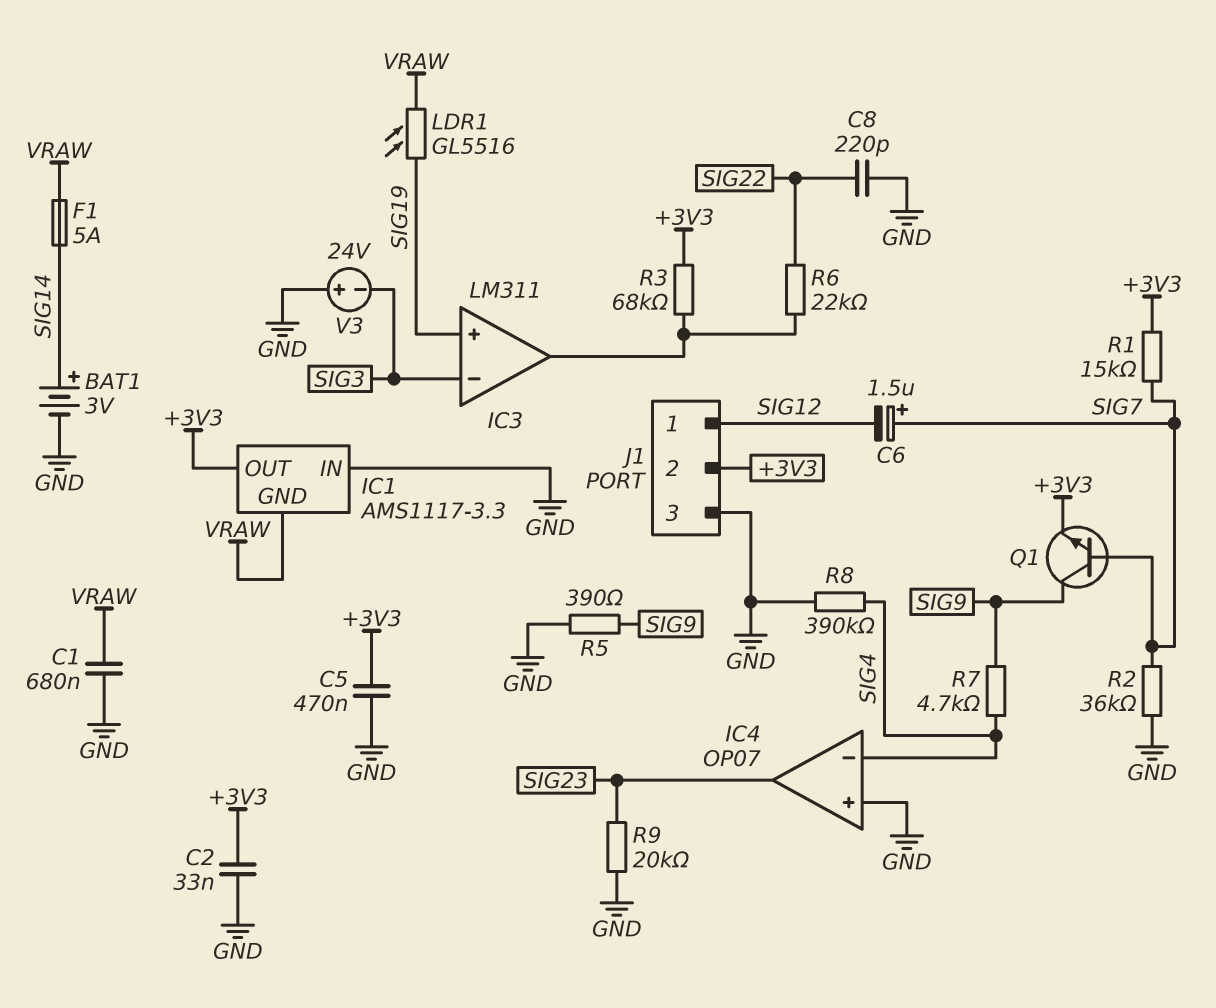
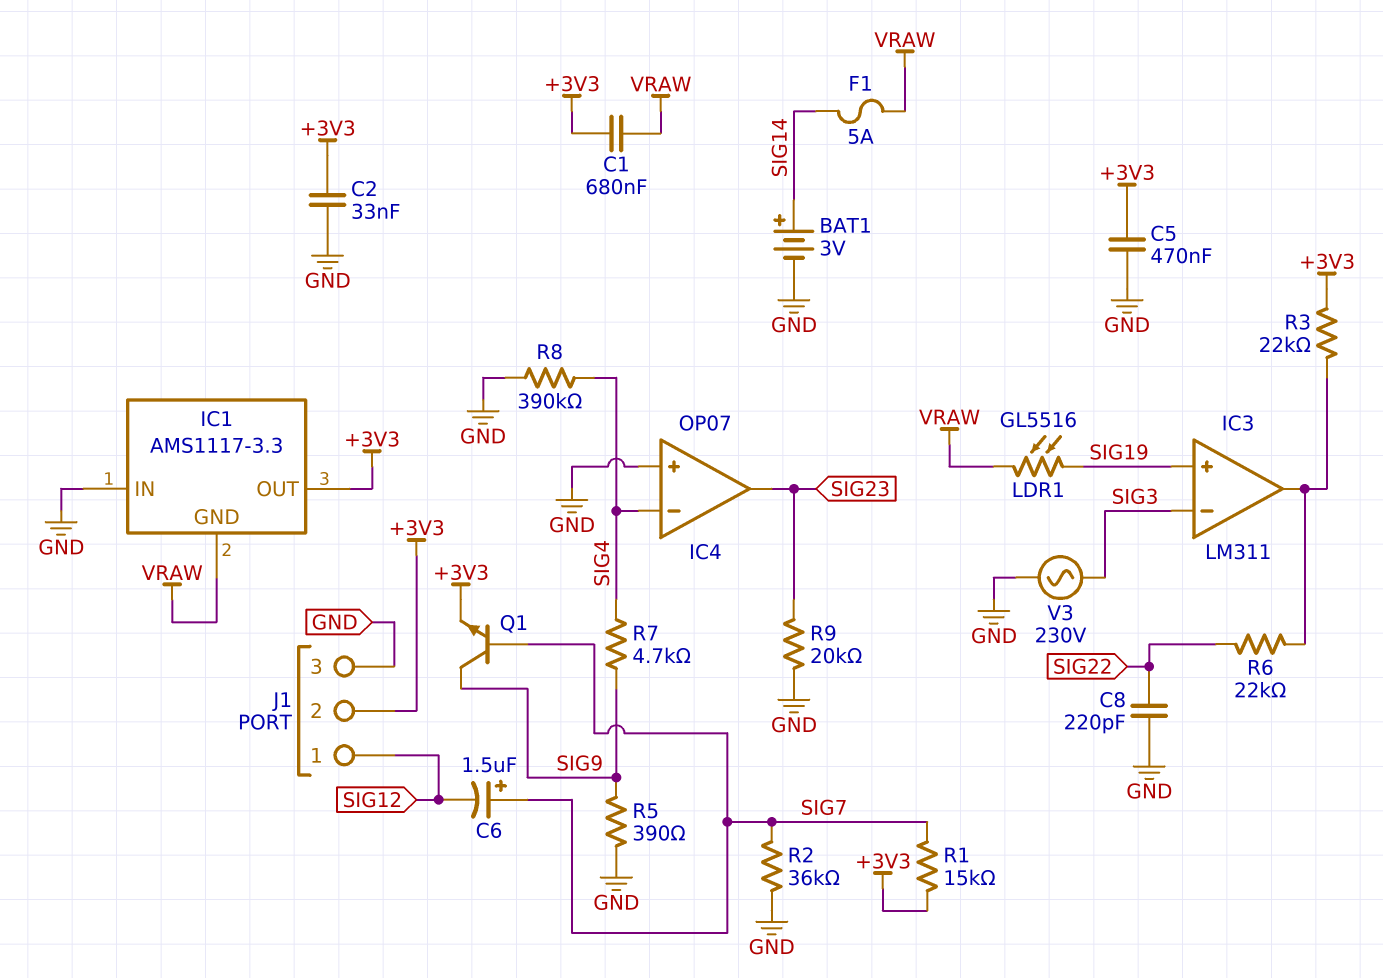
C1: 680nF (GND, VRAW) -> 680nF (+3V3, VRAW)
R3: 68k (+3V3, IC3/out) -> 22k (+3V3, IC3/out)
V3: 24V (plus GND, minus SIG3) -> AC 230V (GND, SIG3)

